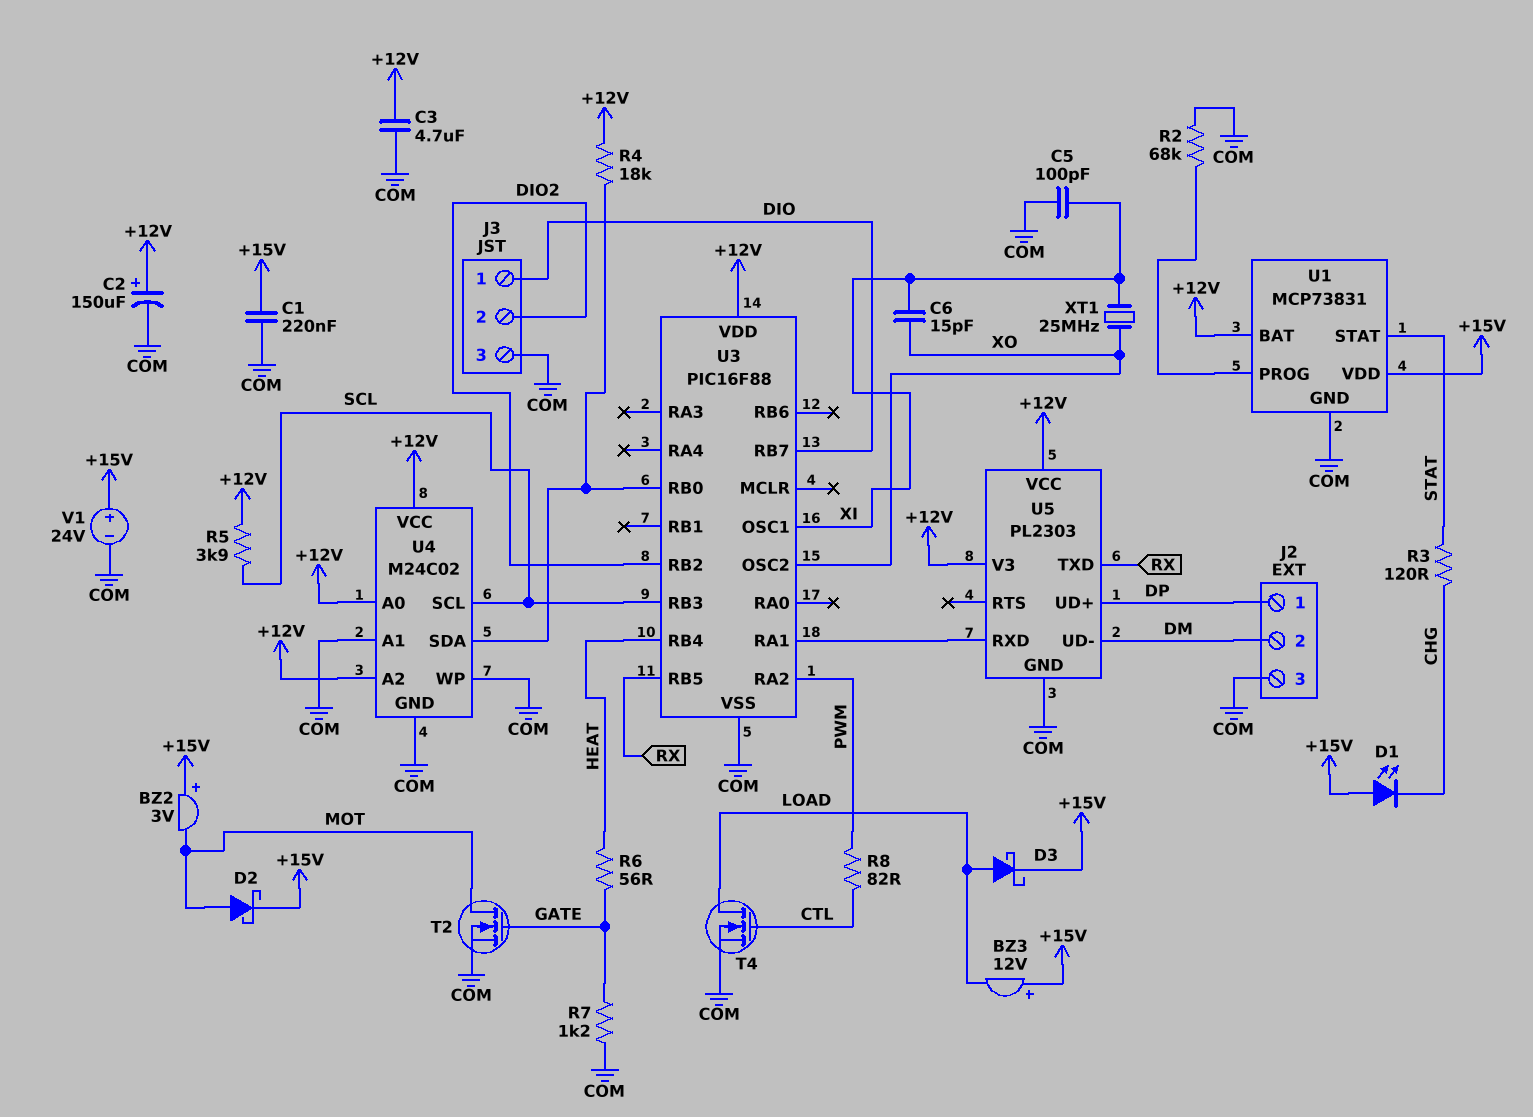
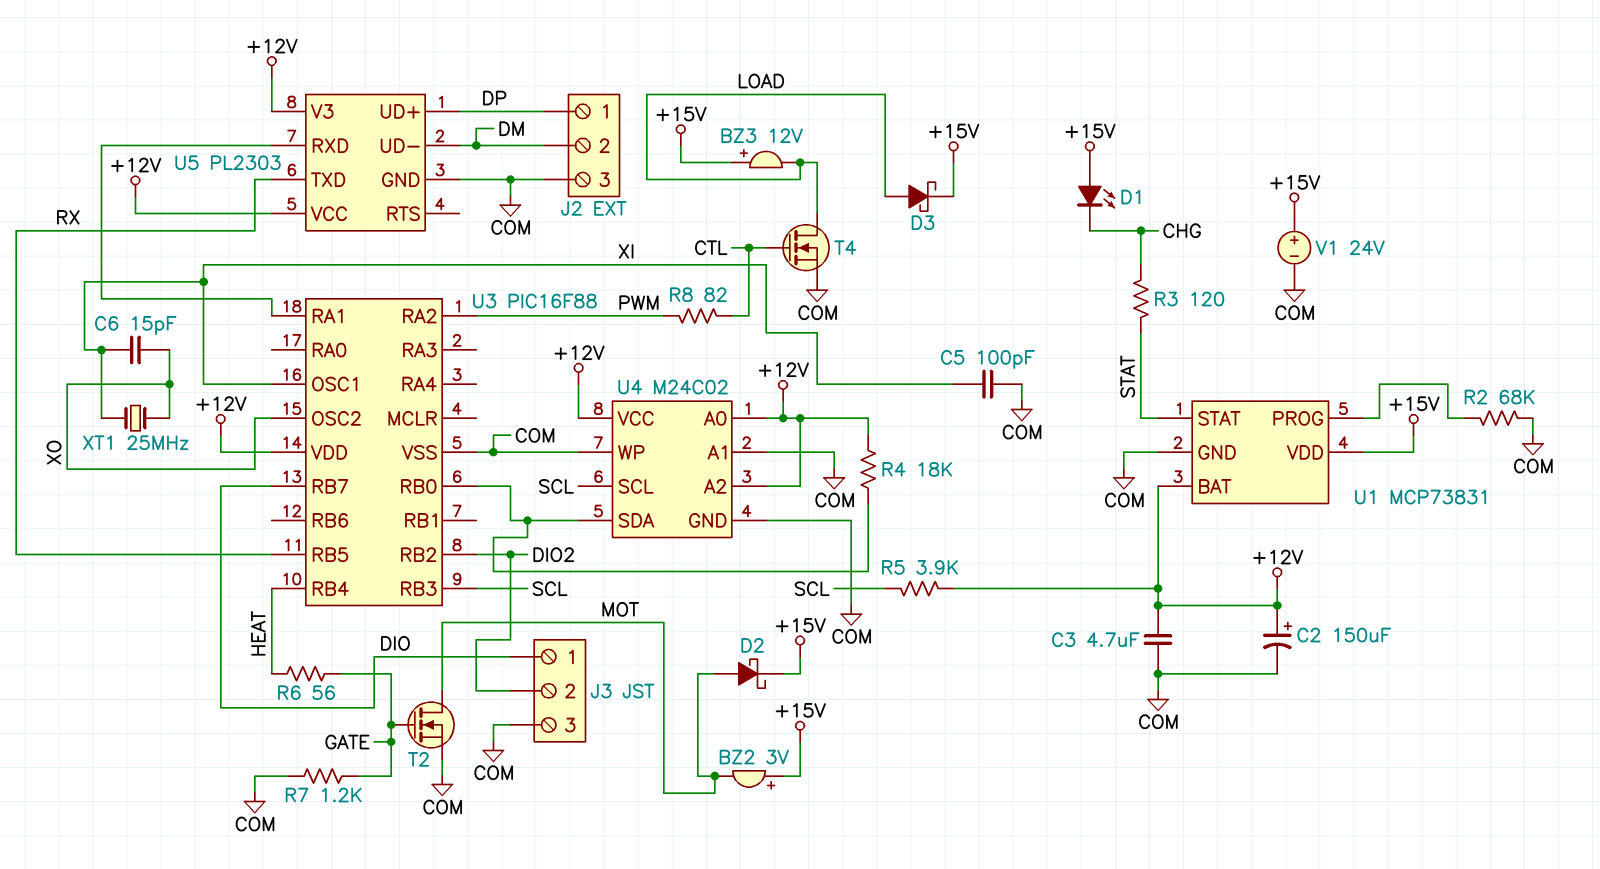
C1: 220nF (+15V, COM) -> none

